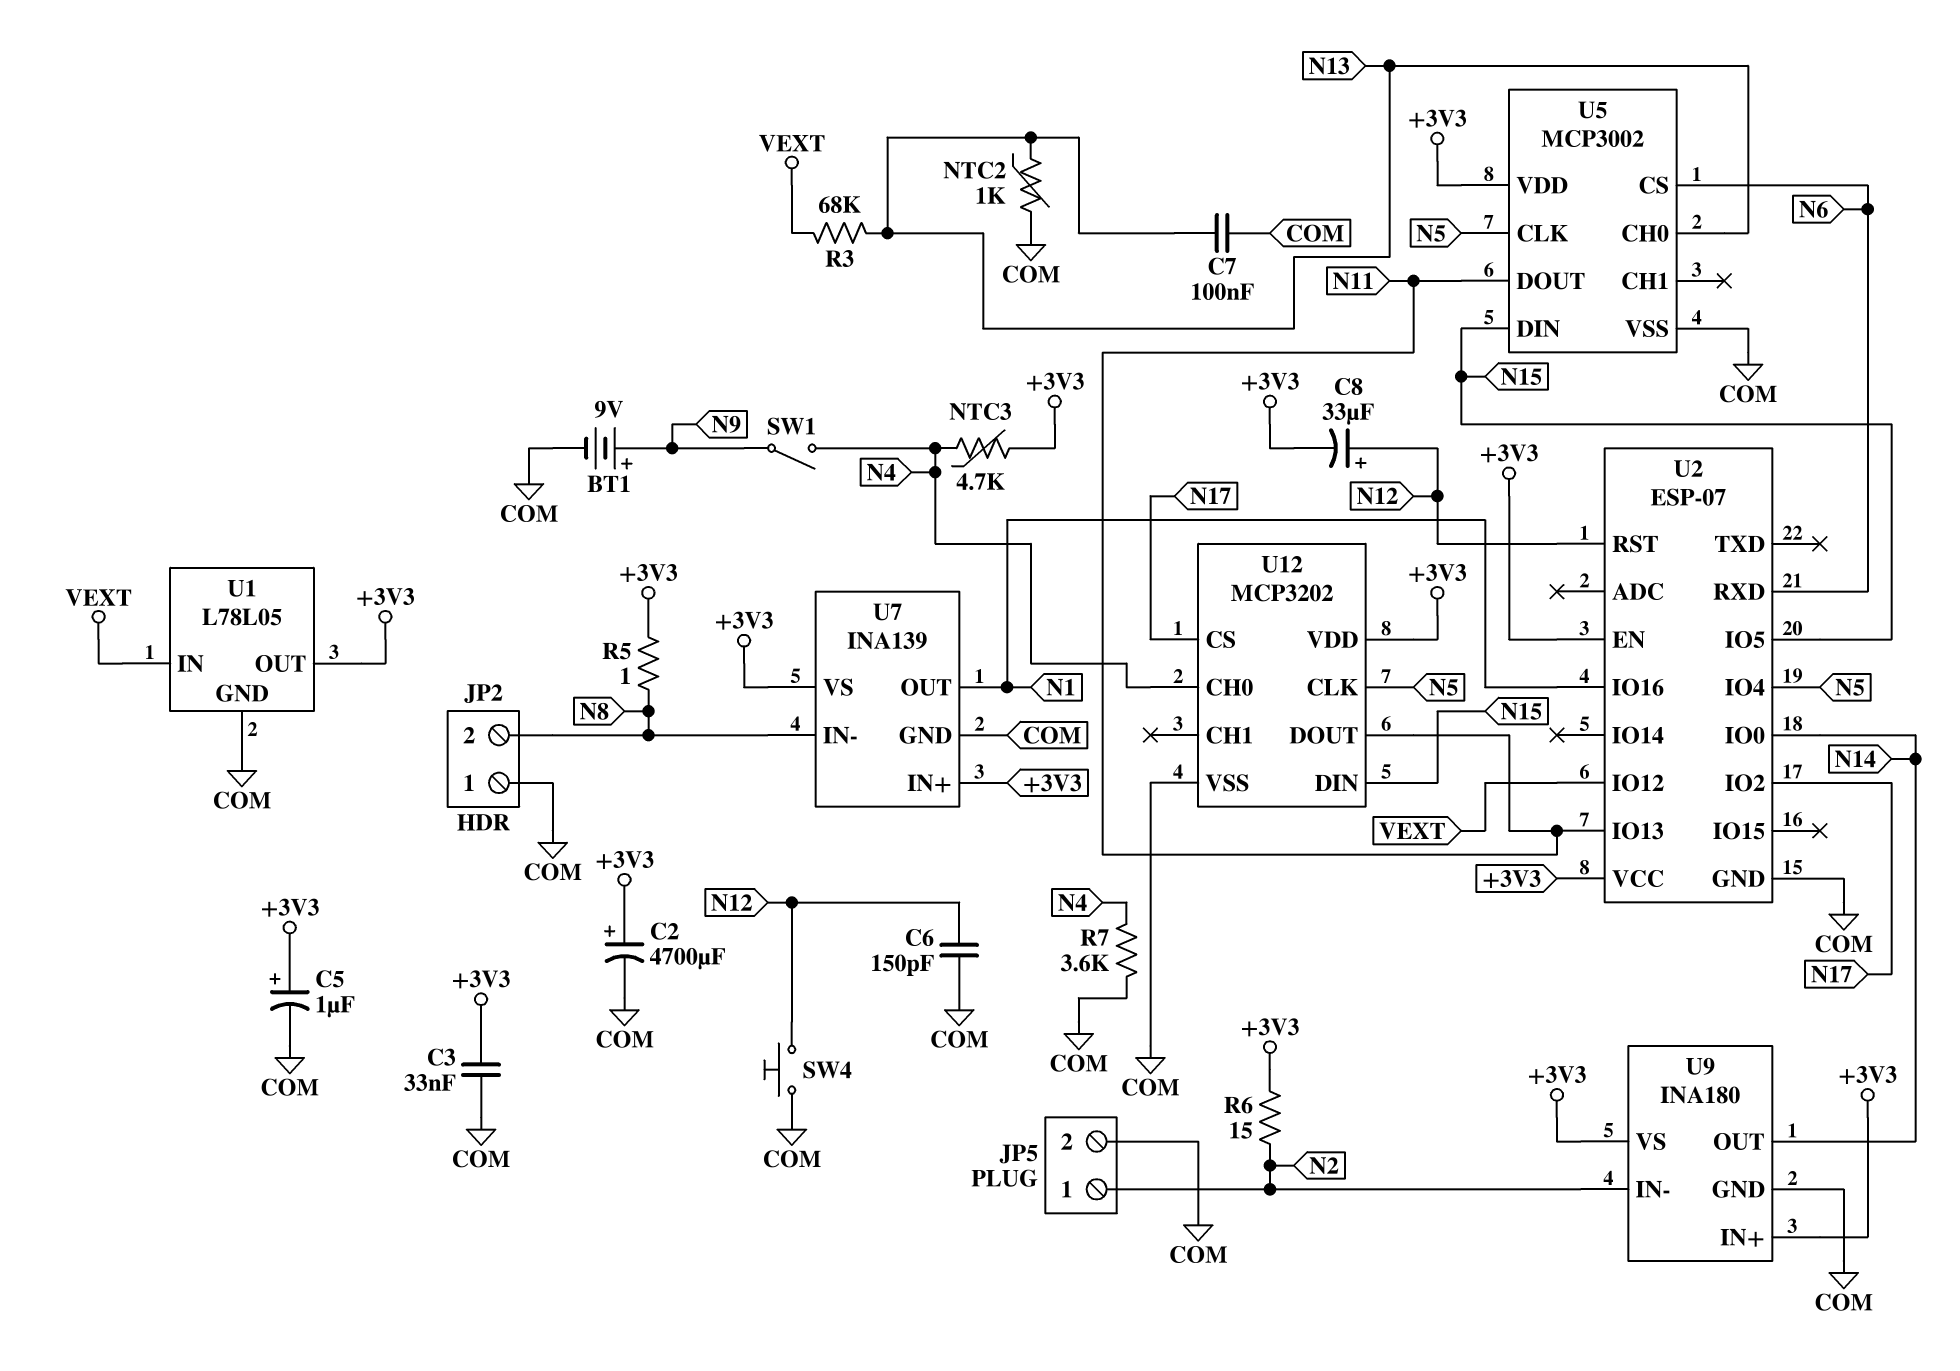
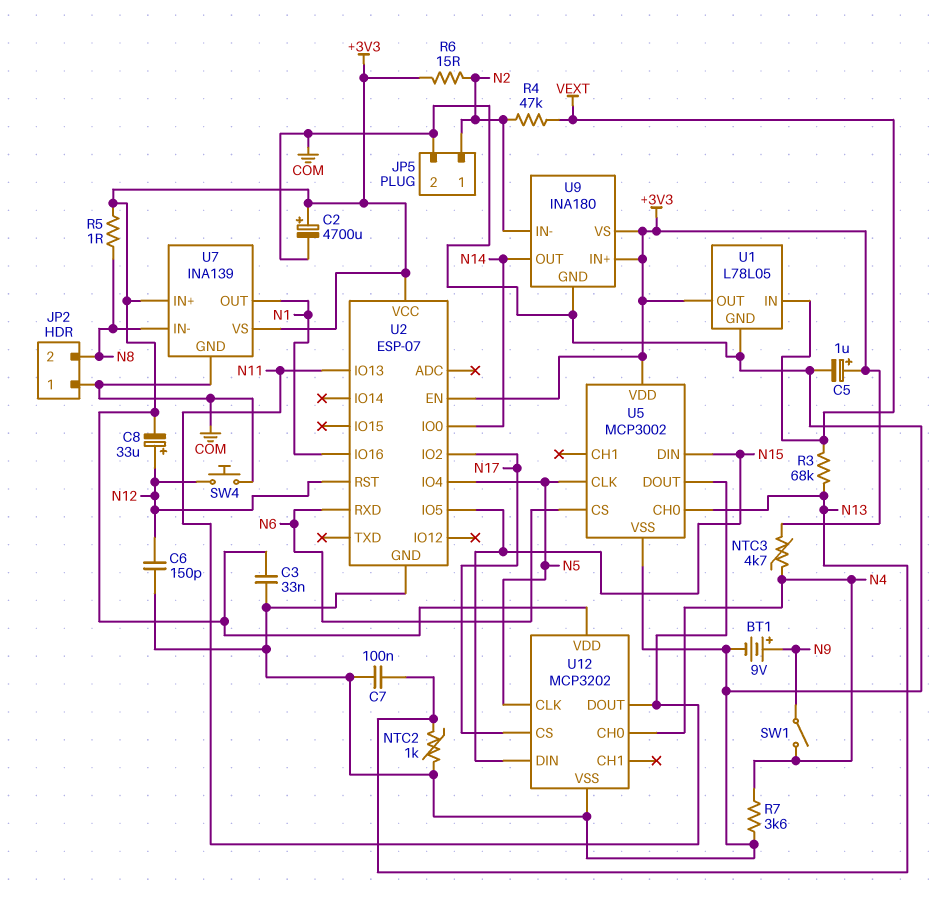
R4: none -> 47k (N2, VEXT)
U2 pin IO12: VEXT -> none

